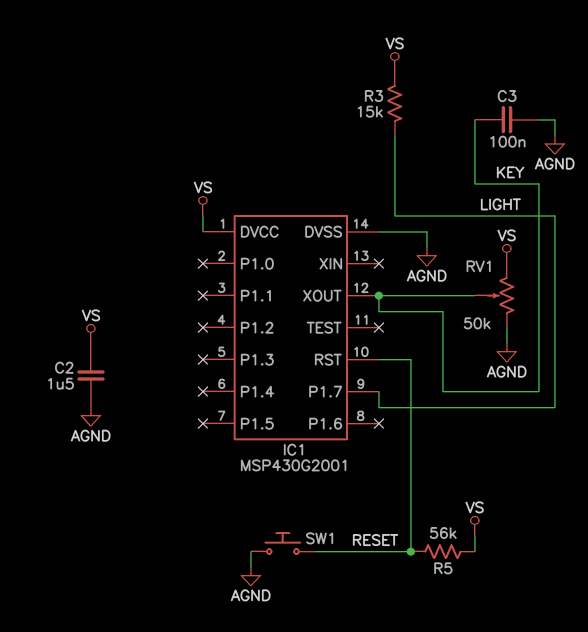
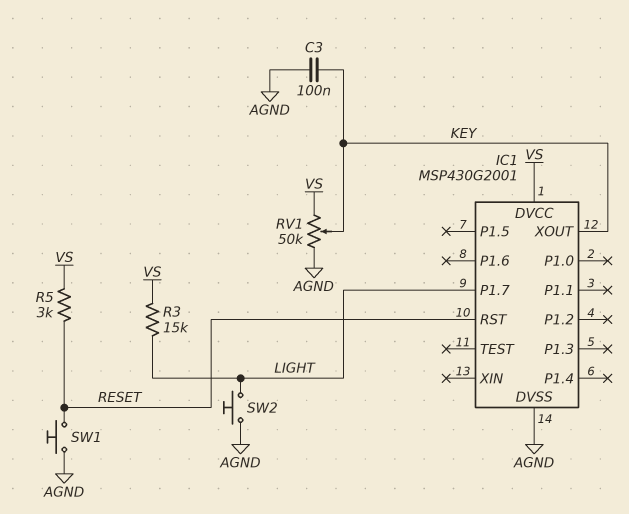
C2: 1.5uF (AGND, VS) -> none
R5: 56k (RESET, VS) -> 3k (RESET, VS)
SW2: none -> button (AGND, LIGHT)

